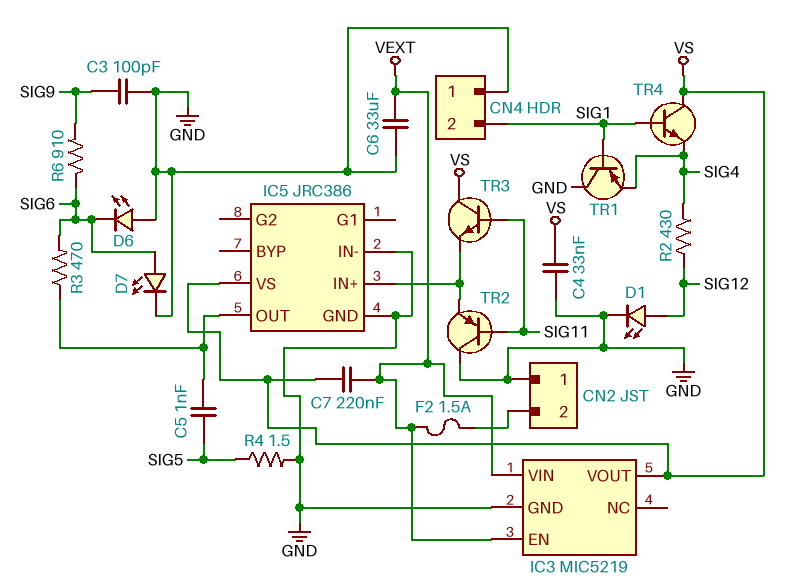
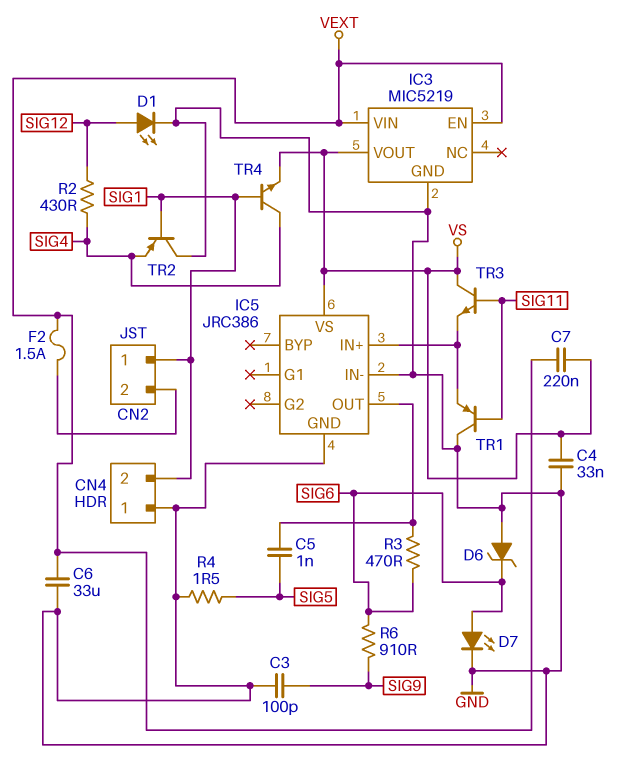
CN2 pin 1: GND -> SIG1
D6: LED (A GND, K SIG6) -> zener (A GND, K SIG6)
TR1: PNP (B SIG1, C GND, E SIG4) -> PNP (B SIG11, C GND, E IC5/IN+)
TR2: PNP (B SIG11, C GND, E IC5/IN+) -> PNP (B SIG1, C GND, E SIG4)
TR4: NPN (B SIG1, C VS, E SIG4) -> NPN (B SIG1, C SIG4, E VS)

